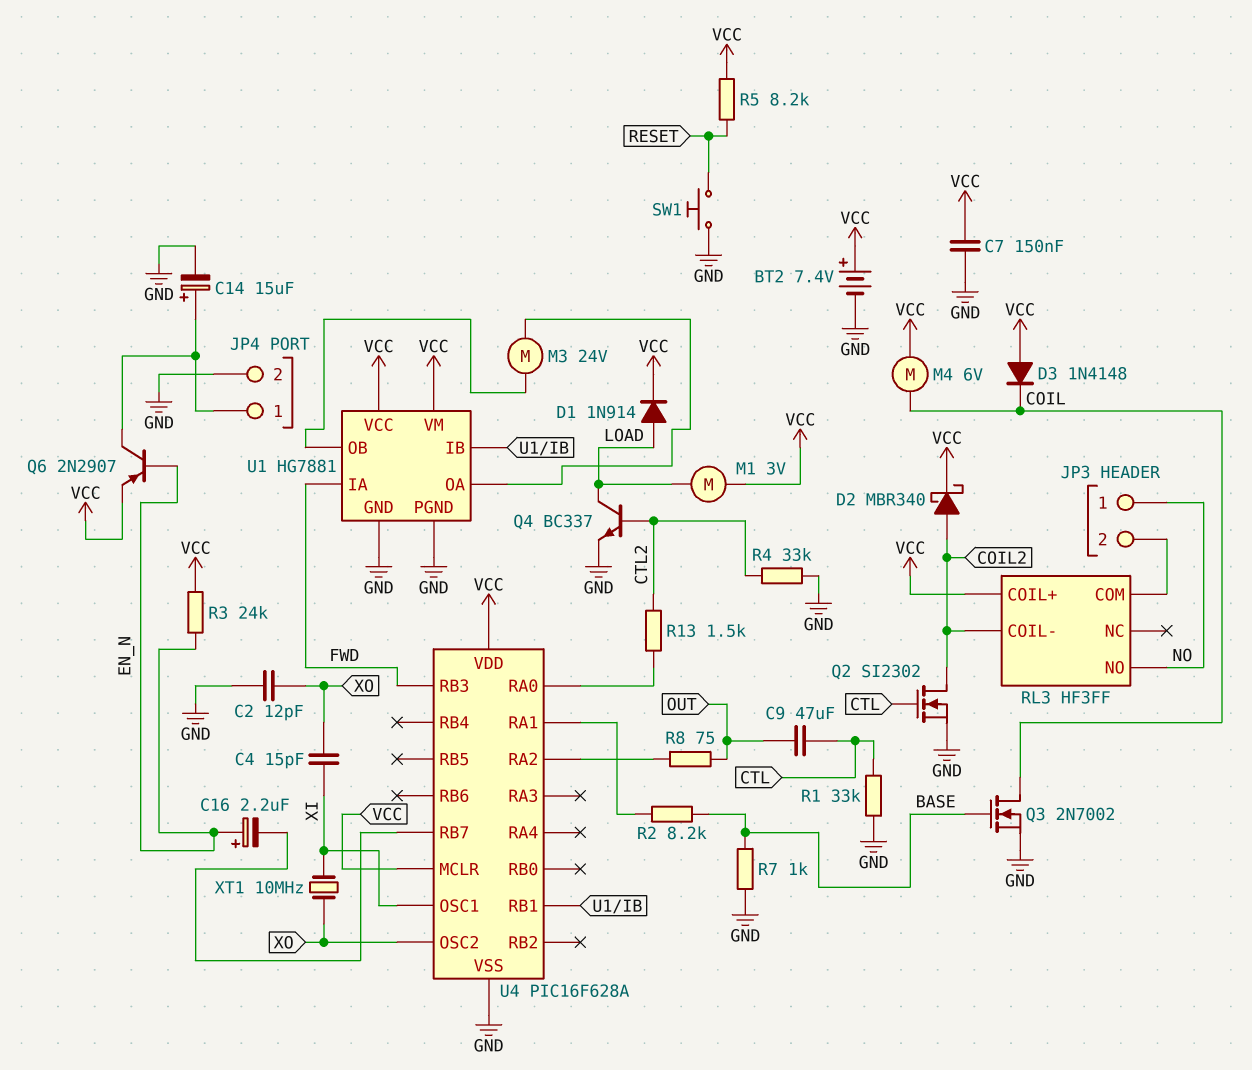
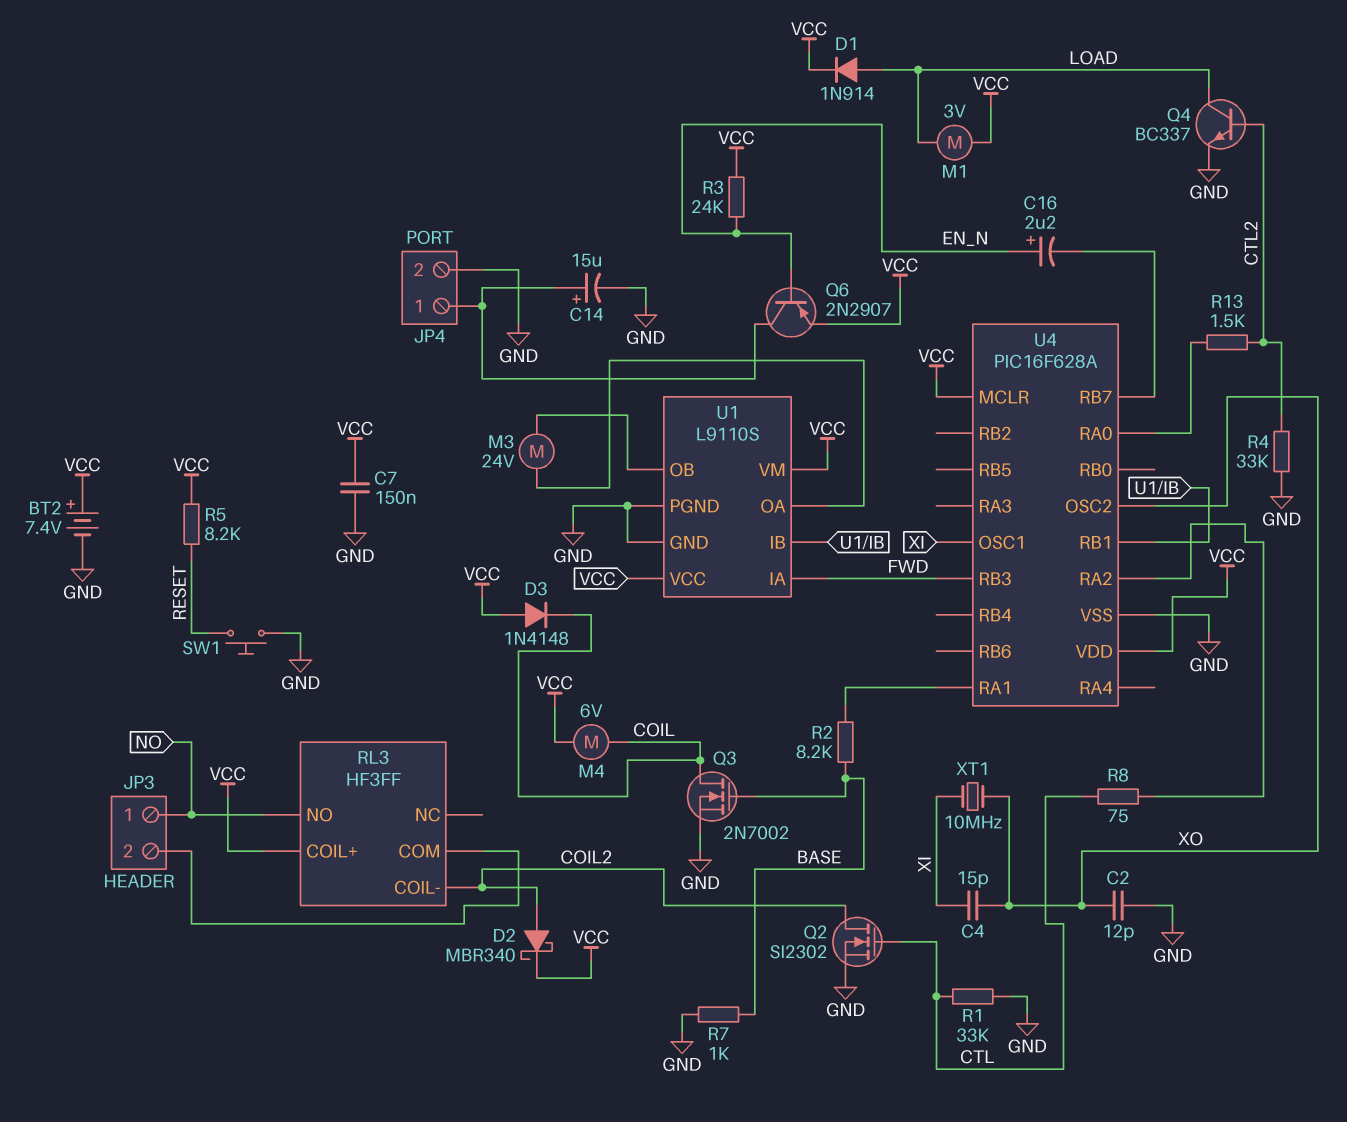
C9: 47uF (CTL, OUT) -> none
R8: 75 (OUT, U4/RA2) -> 75 (CTL, U4/RA2)
U1: HG7881 -> L9110S

